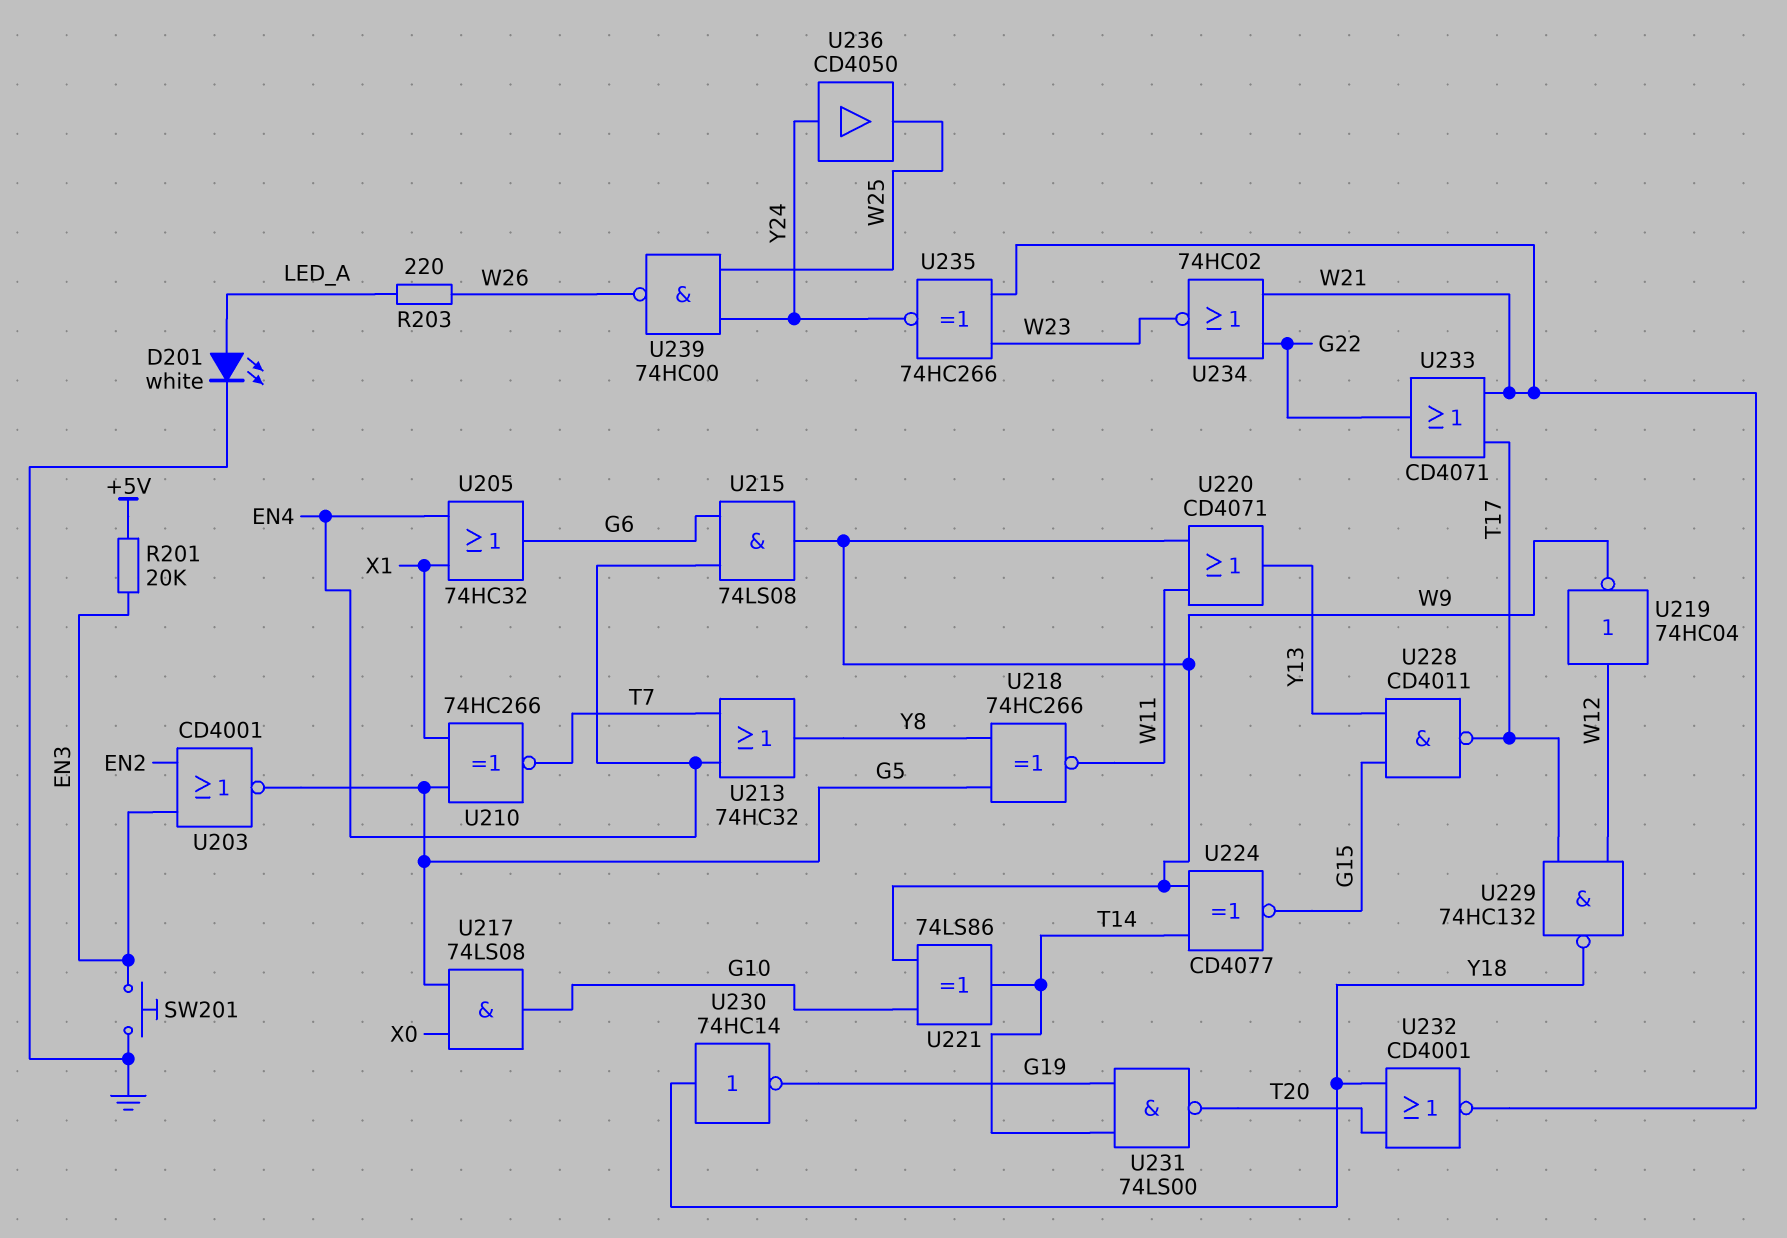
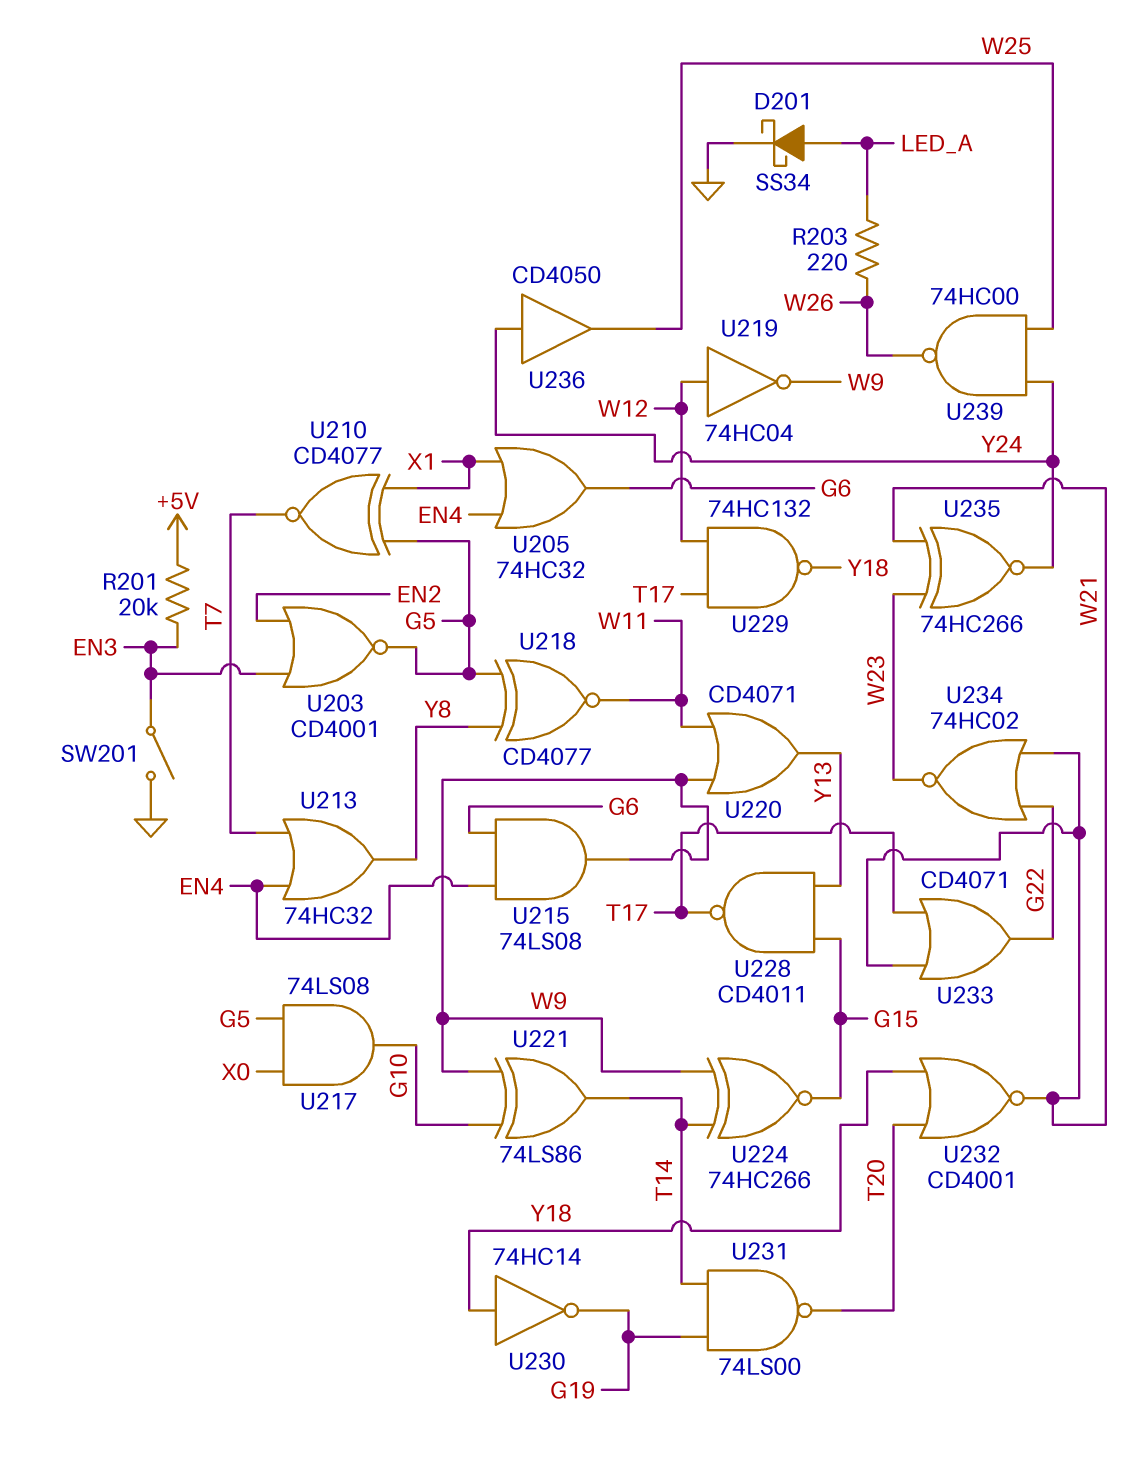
D201: LED white (A LED_A, K GND) -> schottky SS34 (A LED_A, K GND)
SW201: button (EN3, GND) -> switch (EN3, GND)
U210: XNOR 74HC266 (in G5, in X1, out T7) -> XNOR CD4077 (in G5, in X1, out T7)
U218: XNOR 74HC266 (in G5, in Y8, out W11) -> XNOR CD4077 (in G5, in Y8, out W11)
U224: XNOR CD4077 (in T14, in W9, out G15) -> XNOR 74HC266 (in T14, in W9, out G15)

